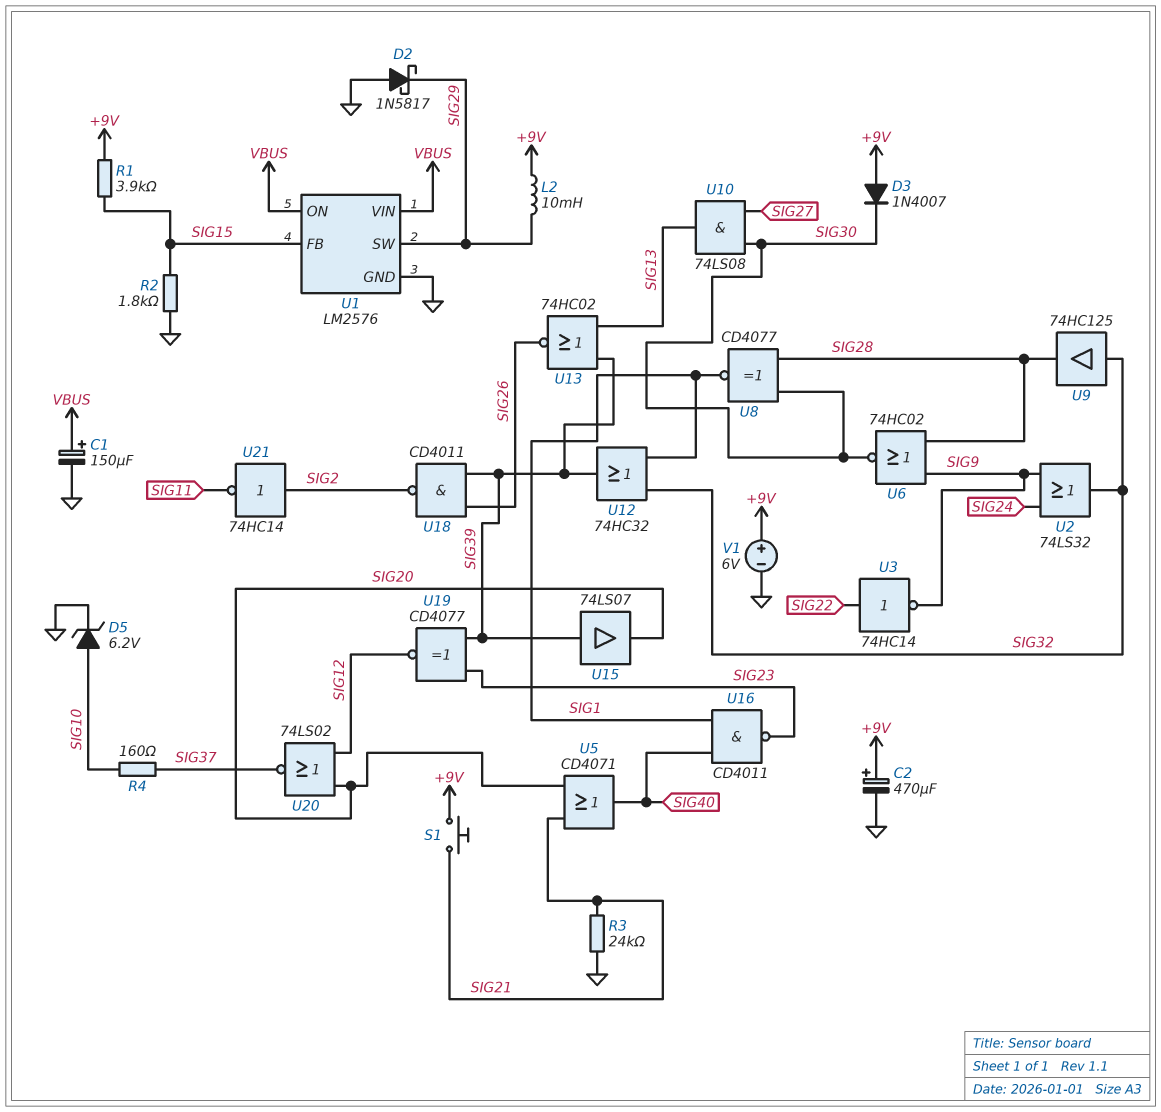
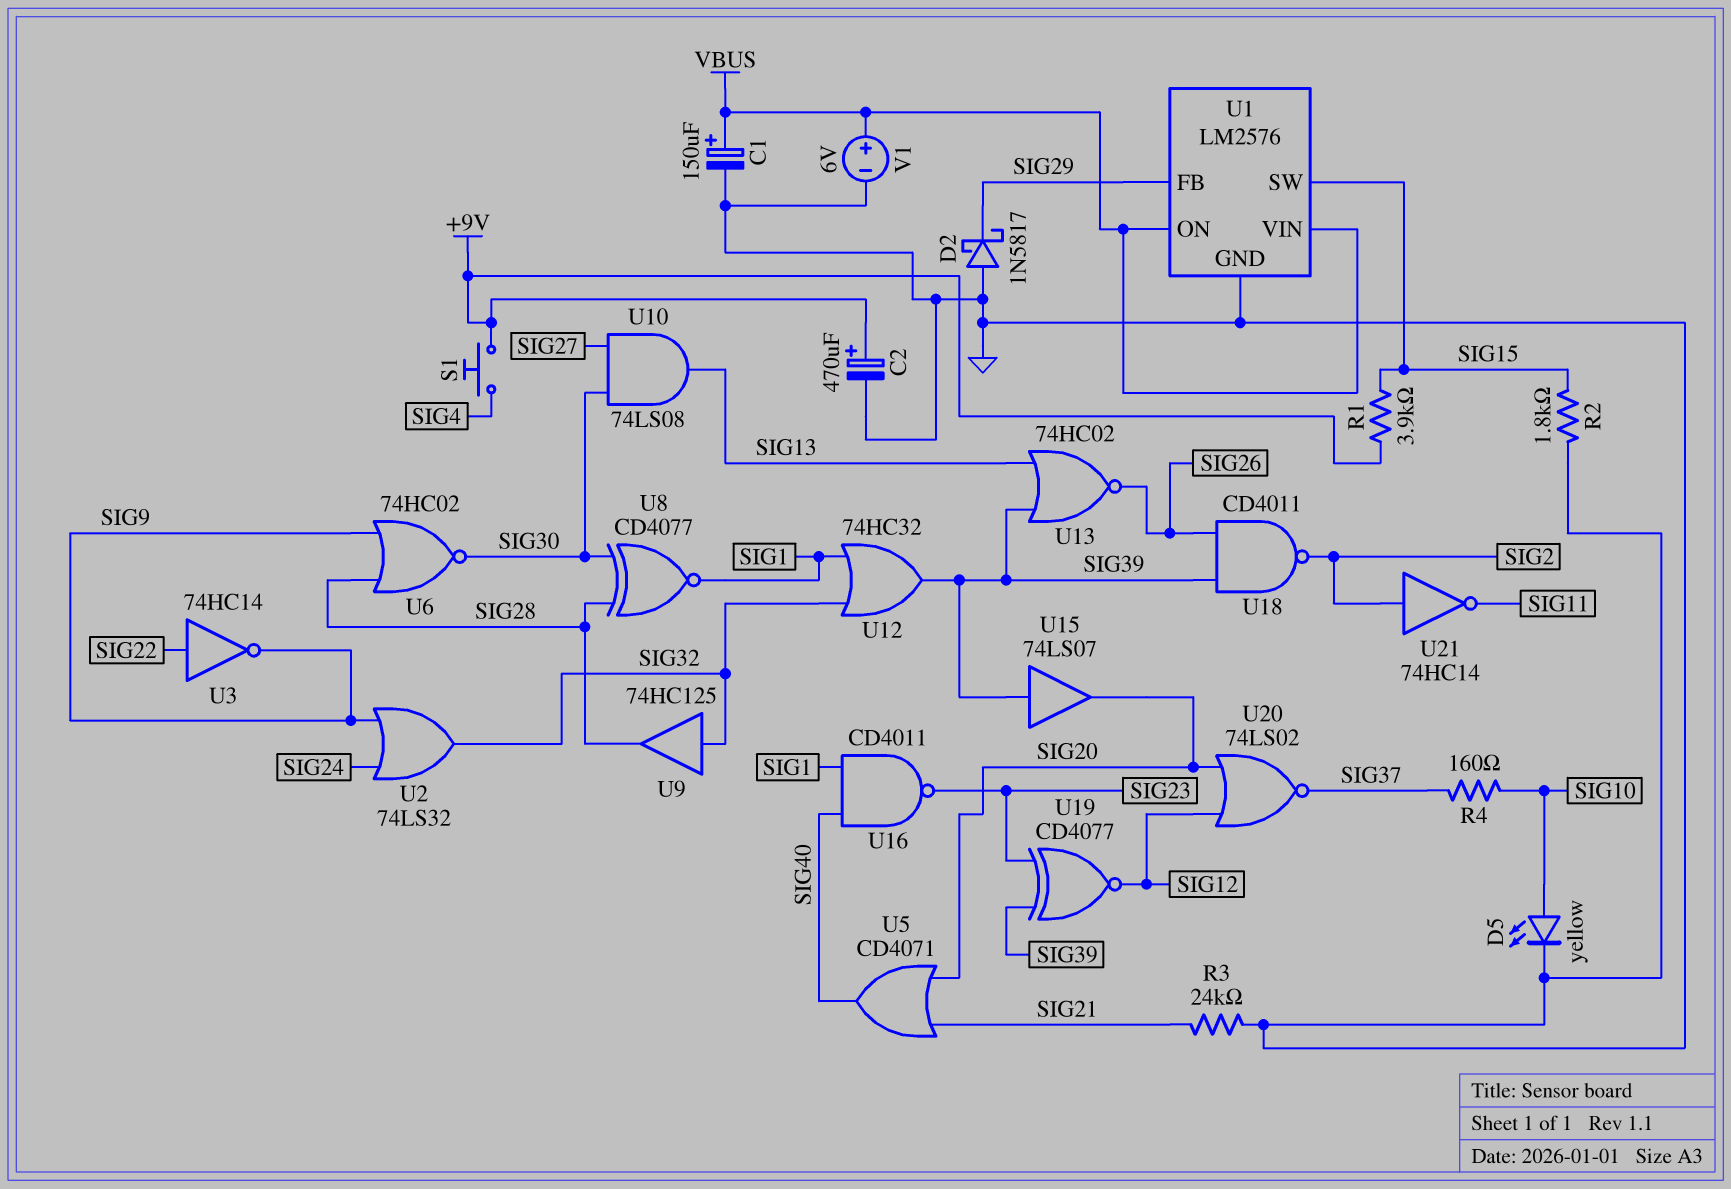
D3: diode 1N4007 (A +9V, K SIG30) -> none
D5: zener 6.2V (A SIG10, K GND) -> LED yellow (A SIG10, K GND)
L2: 10mH (+9V, SIG29) -> none
S1: button (+9V, SIG21) -> button (+9V, SIG4)
U1 pin FB: SIG15 -> SIG29
U1 pin SW: SIG29 -> SIG15
V1: 6V (plus +9V, minus GND) -> 6V (plus VBUS, minus GND)

